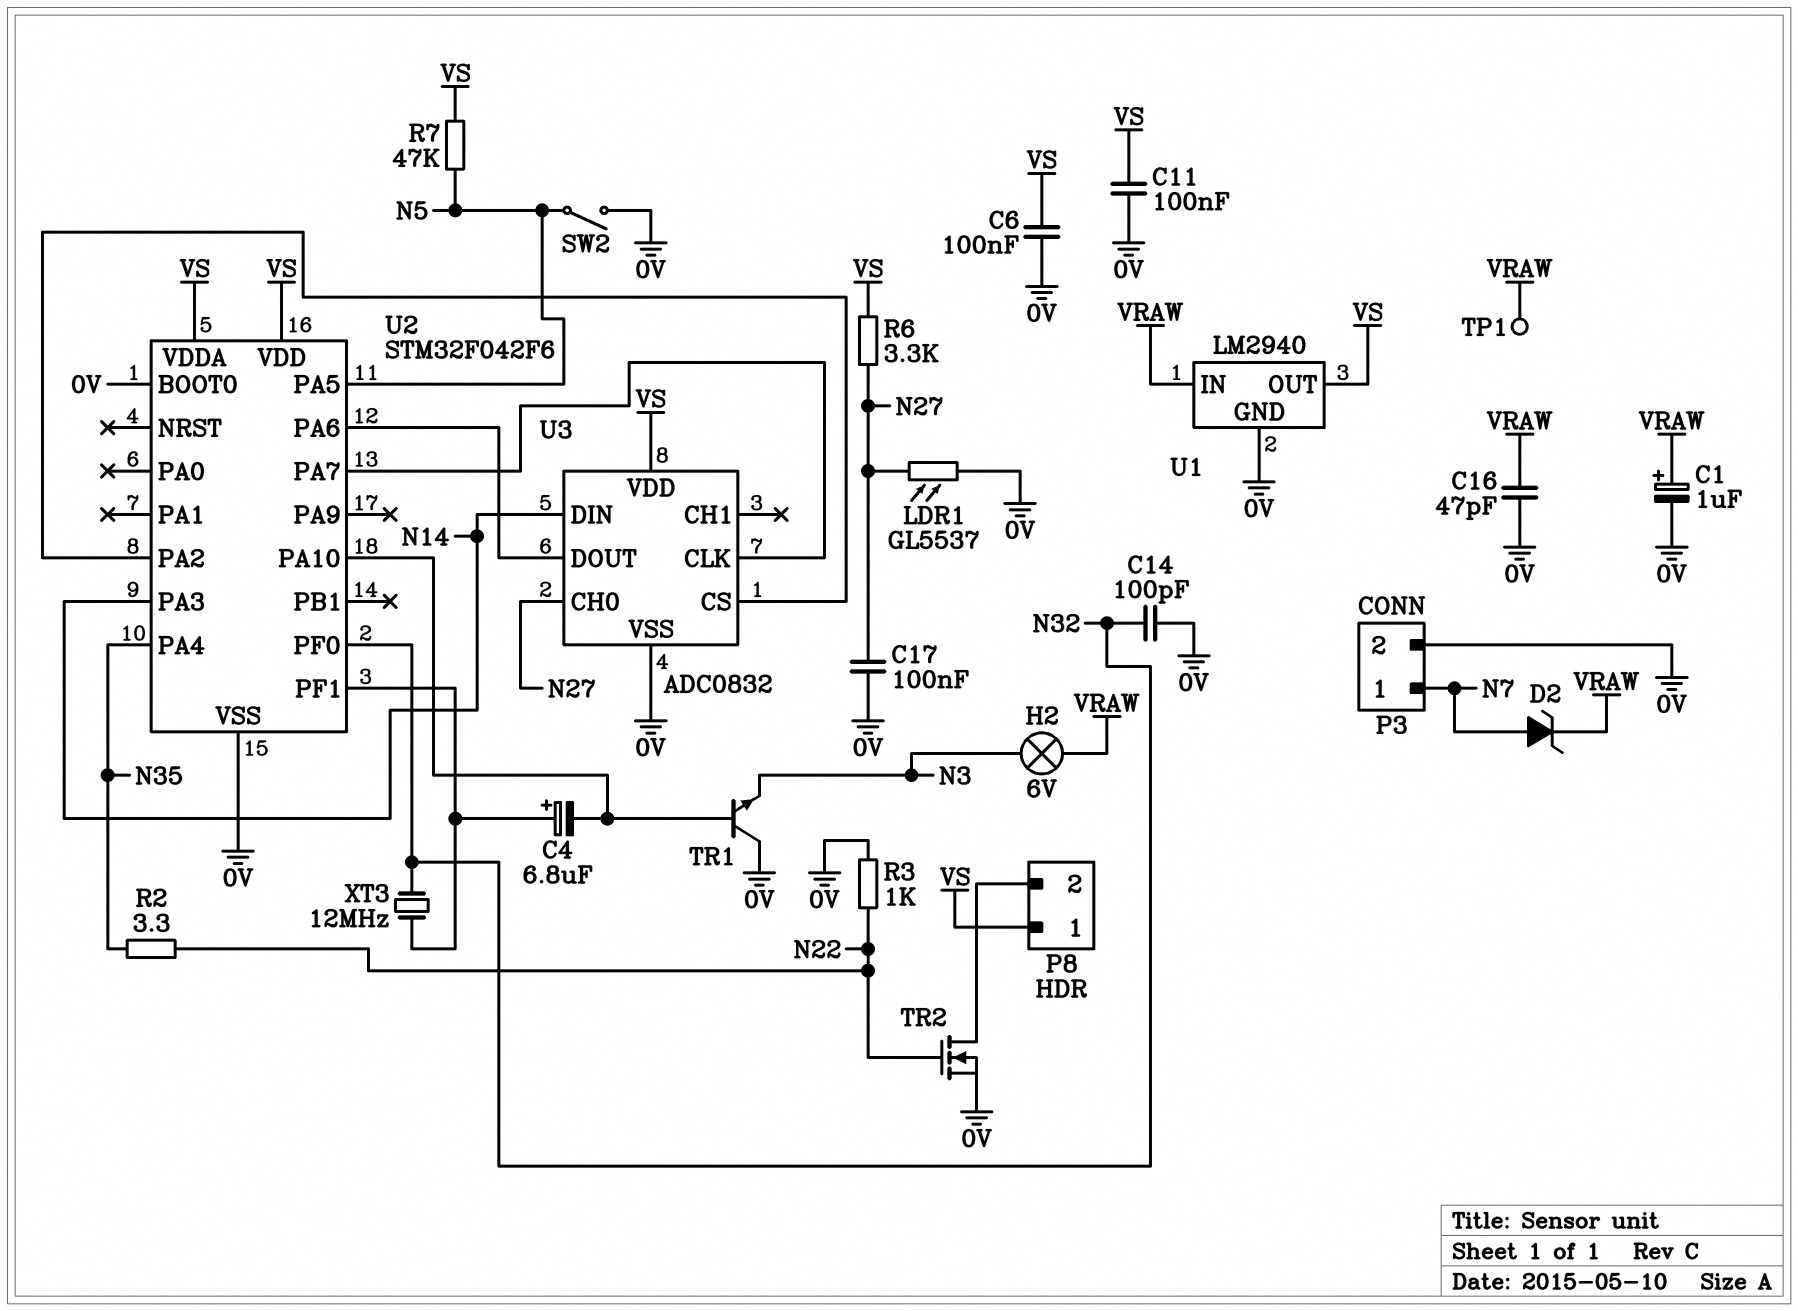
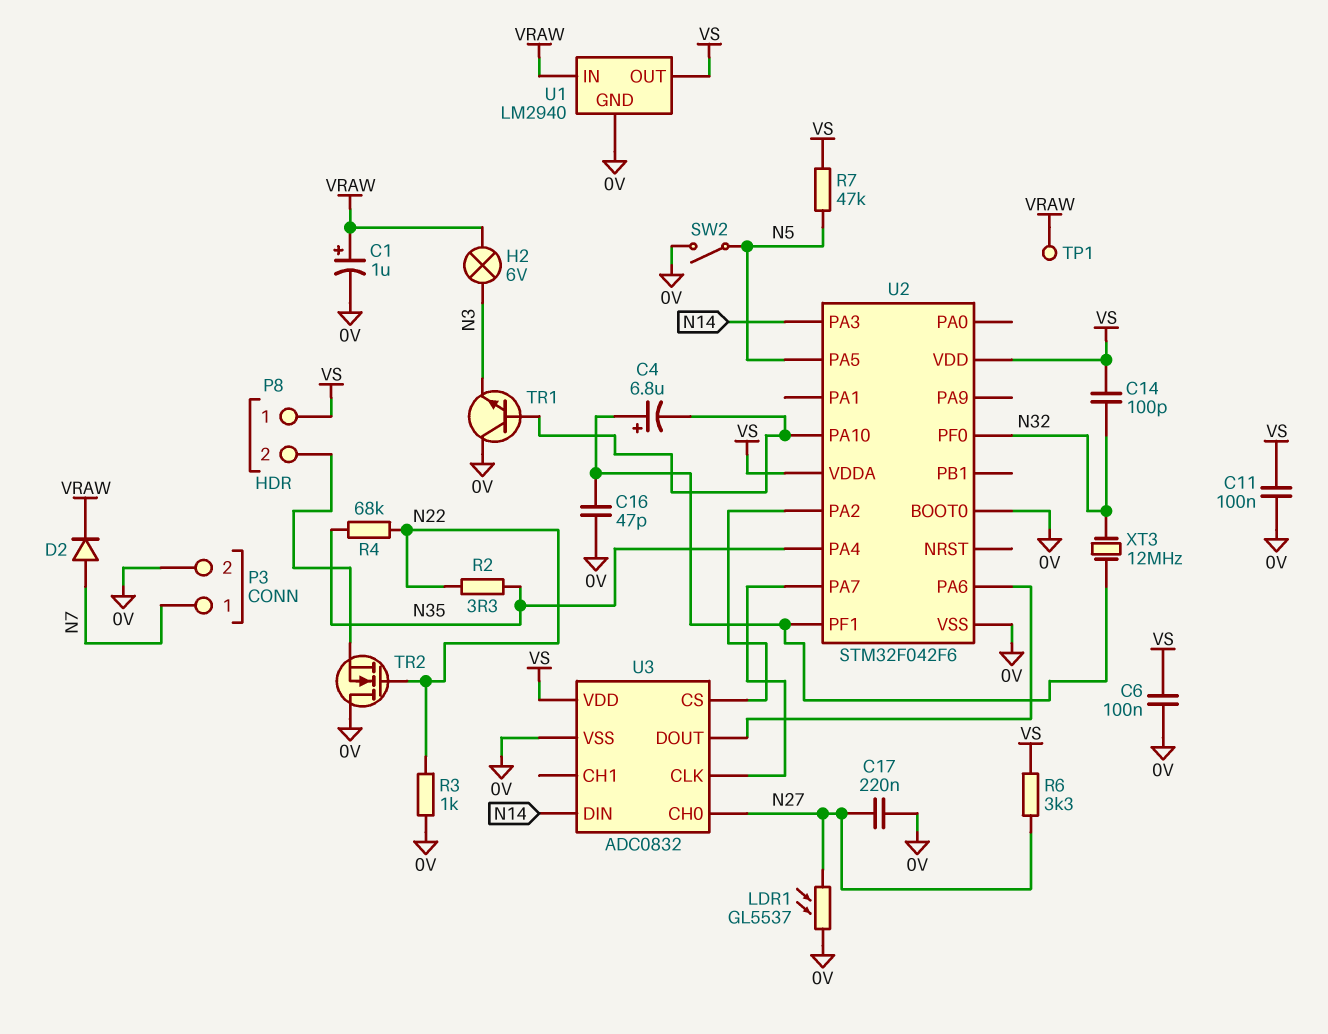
C14: 100pF (0V, N32) -> 100pF (N32, VS)
C16: 47pF (0V, VRAW) -> 47pF (0V, U2/PF1)
C17: 100nF (0V, N27) -> 220nF (0V, N27)
D2: zener (A N7, K VRAW) -> diode (A N7, K VRAW)
R4: none -> 68k (N22, N35)
TR2: NMOS (G N22, D P8/2, S 0V) -> NMOS (G N22, D 0V, S P8/2)

